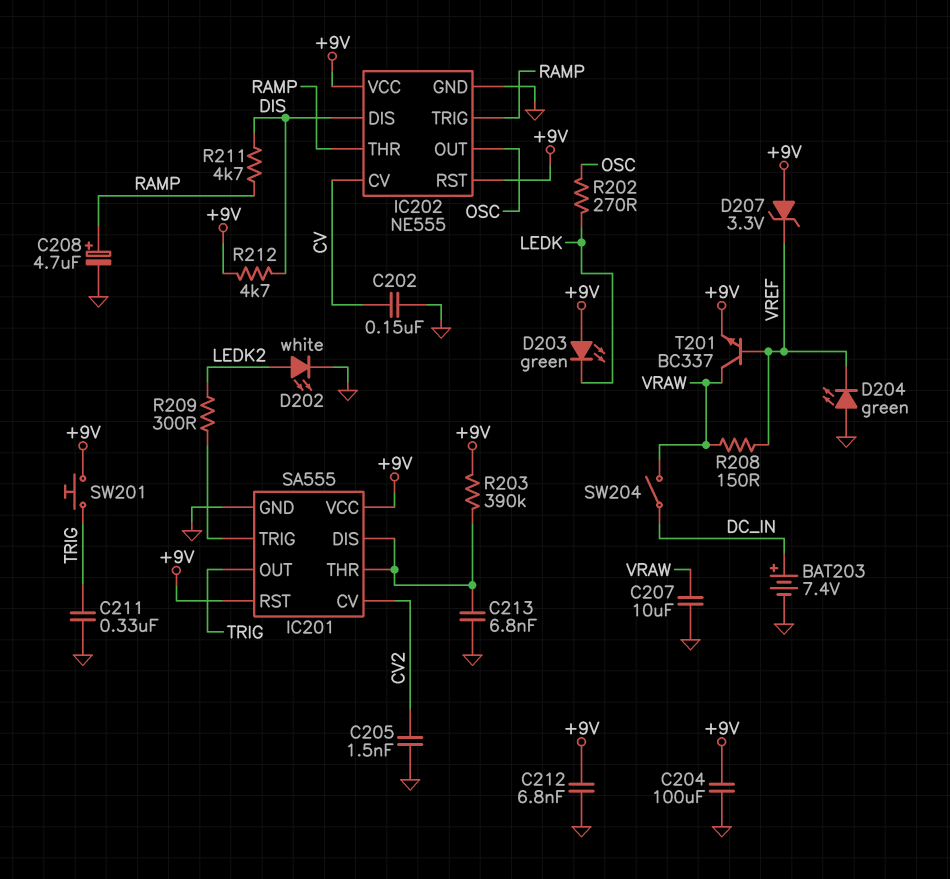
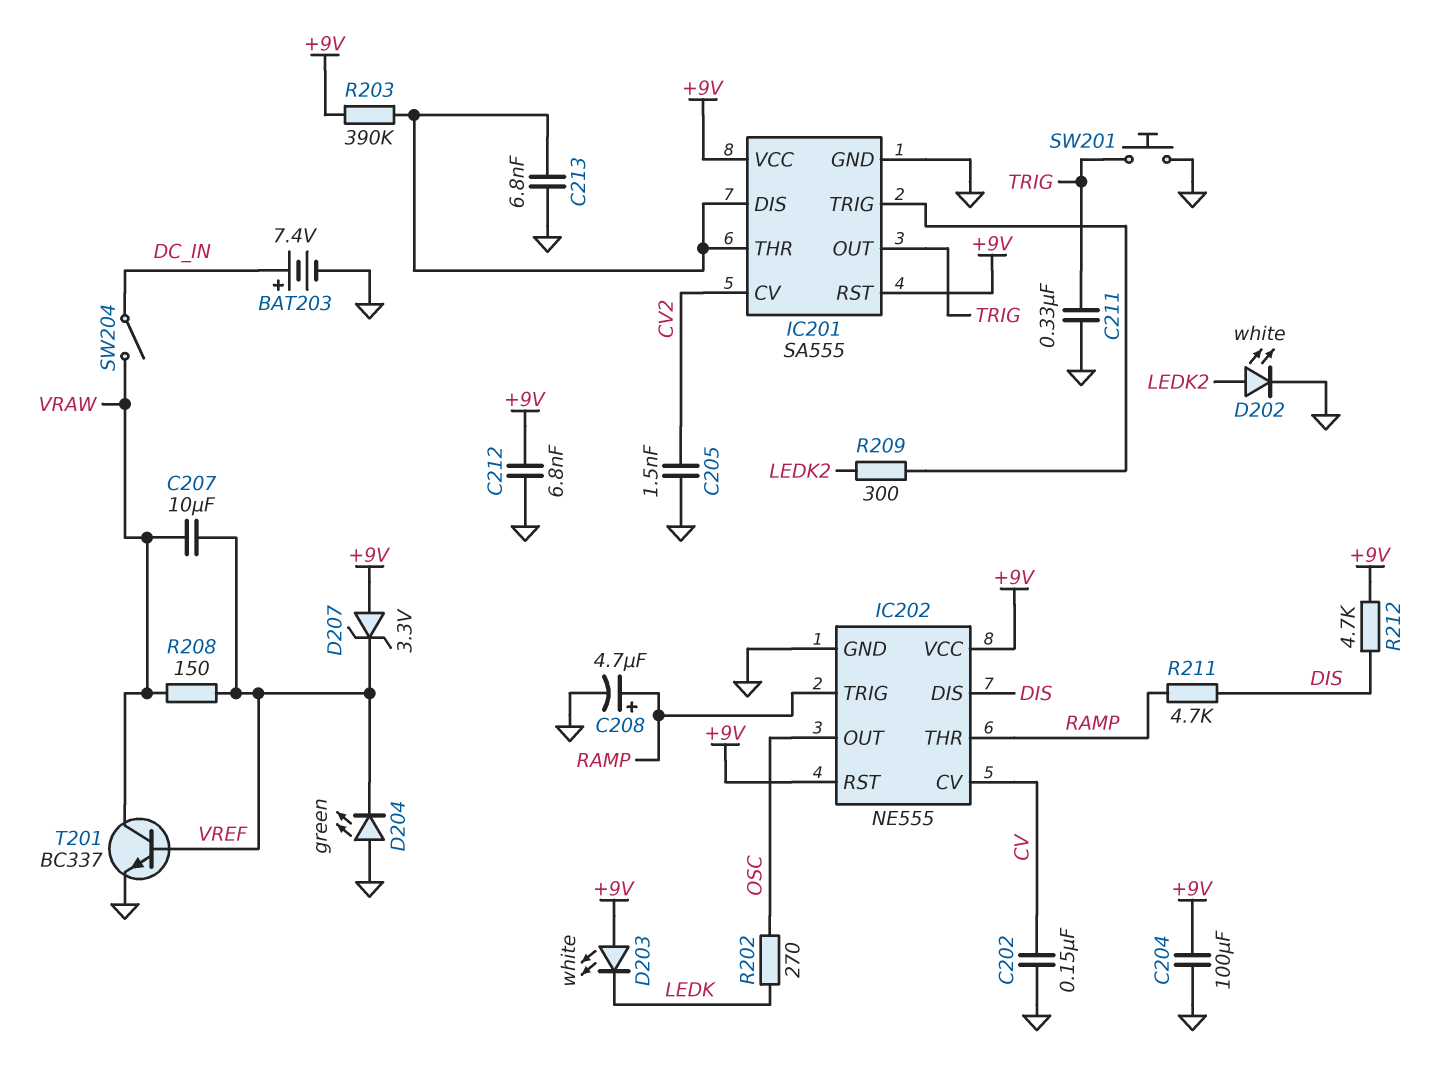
C207: 10uF (GND, VRAW) -> 10uF (VRAW, VREF)
D203: LED green (A +9V, K LEDK) -> LED white (A +9V, K LEDK)
SW201: button (+9V, TRIG) -> button (GND, TRIG)
T201: NPN BC337 (B VREF, C VRAW, E +9V) -> NPN BC337 (B VREF, C VRAW, E GND)

